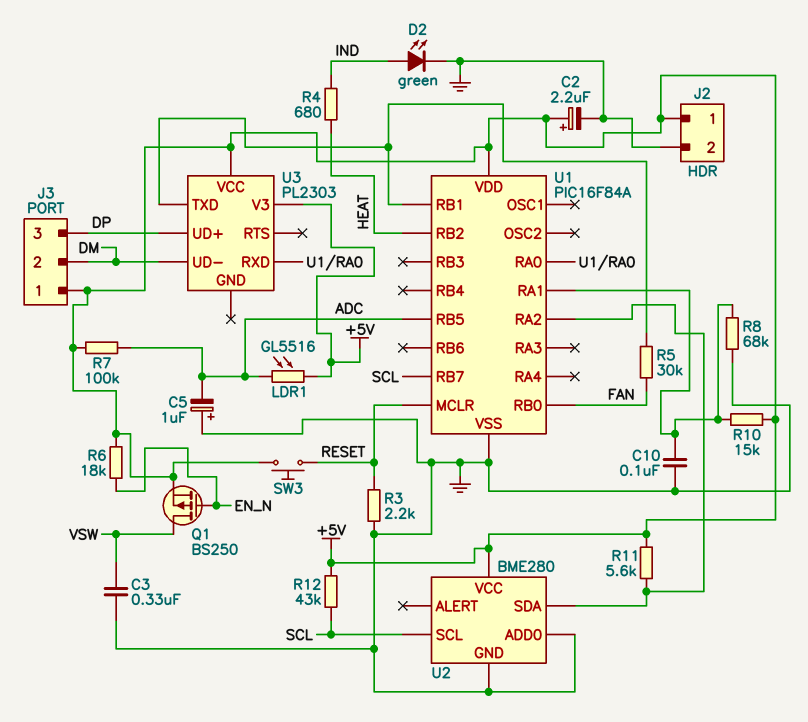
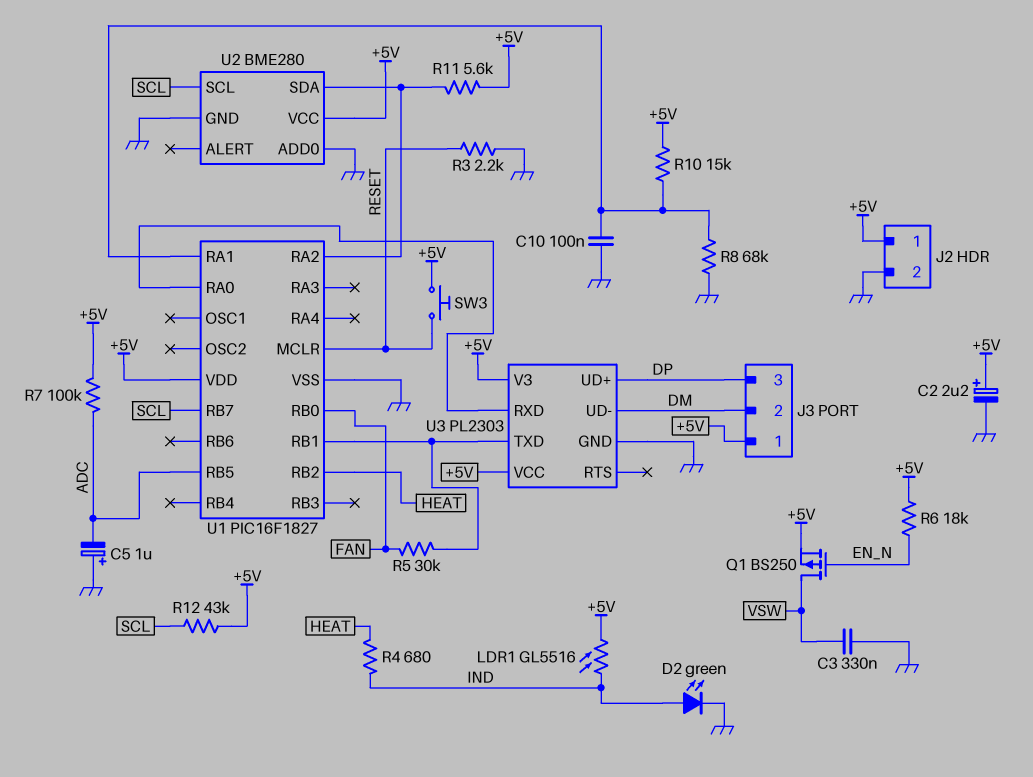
LDR1: GL5516 (+5V, ADC) -> GL5516 (+5V, IND)
U1: PIC16F84A -> PIC16F1827
U3 pin GND: none -> GND

